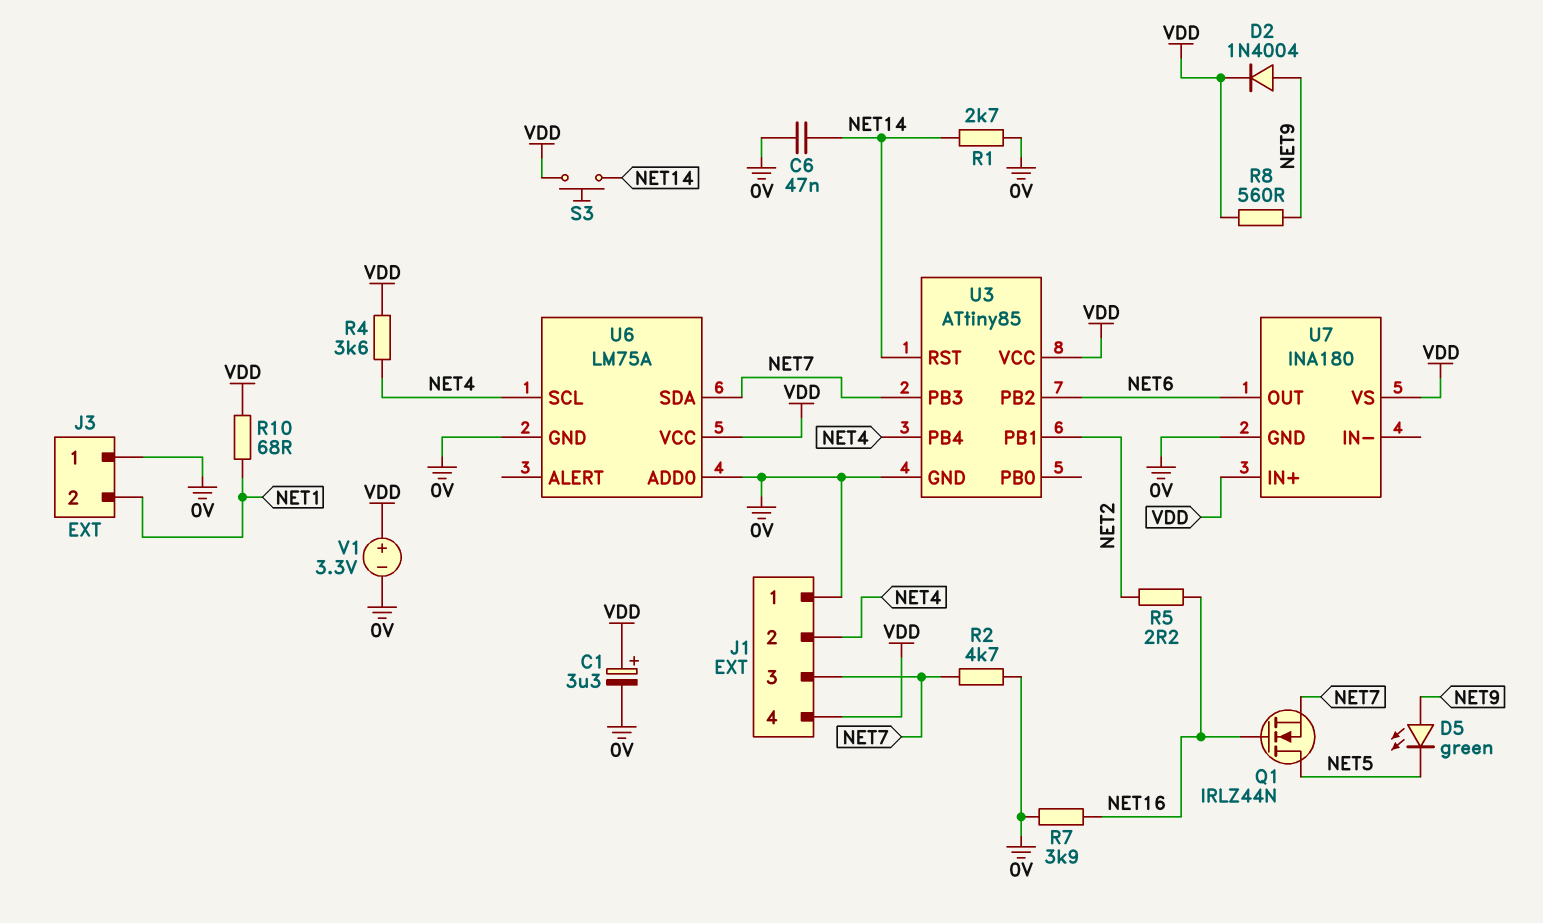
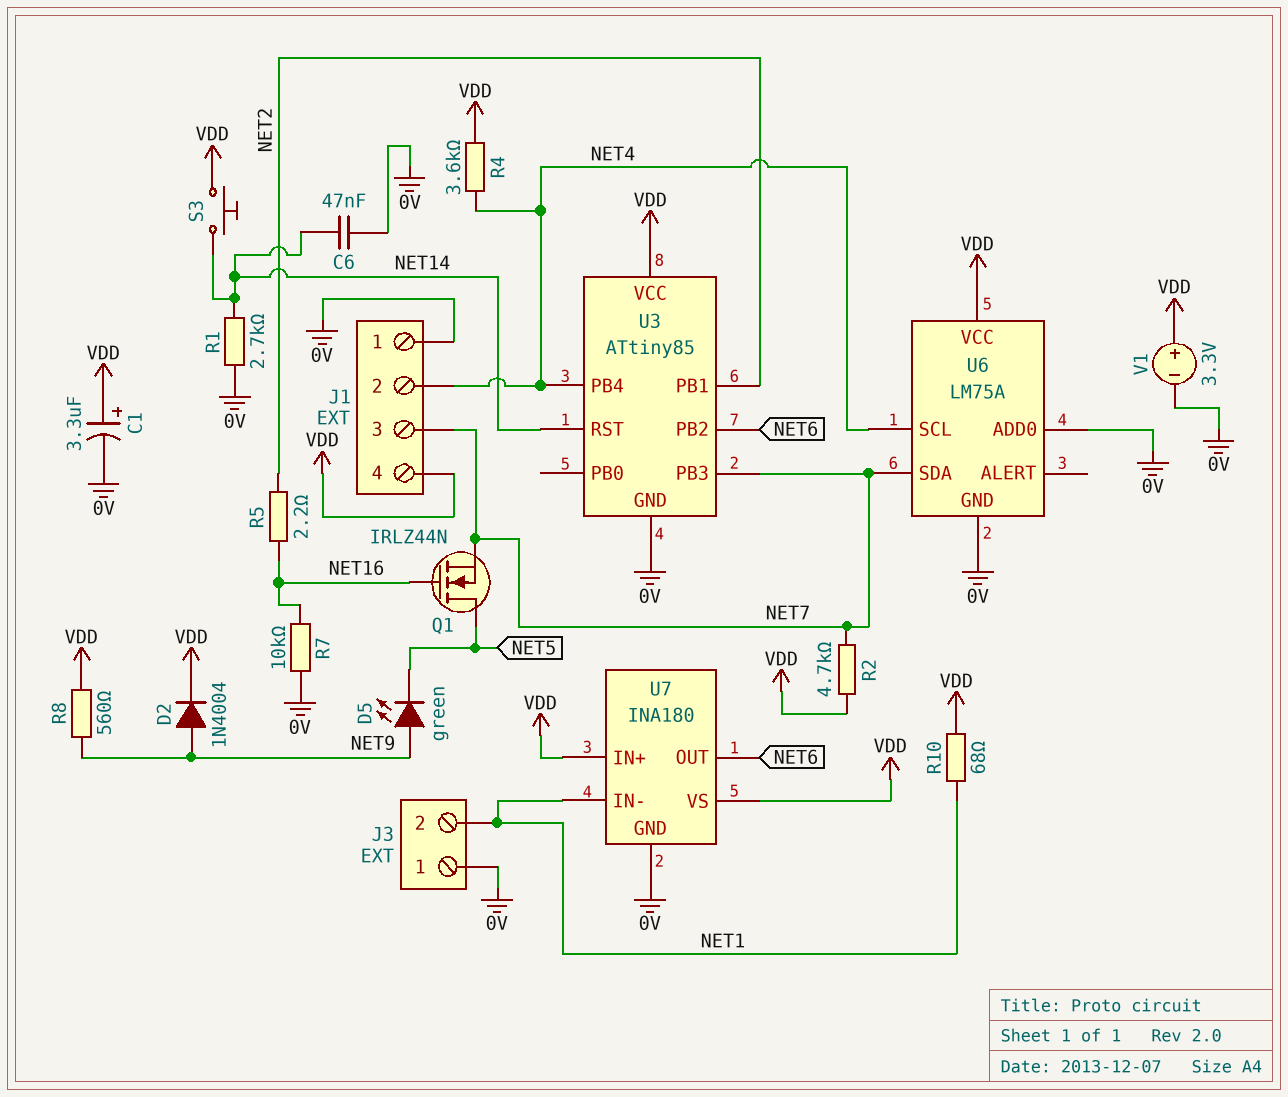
R2: 4.7k (0V, NET7) -> 4.7k (NET7, VDD)
R7: 3.9k (0V, NET16) -> 10k (0V, NET16)
U7 pin IN-: none -> NET1

